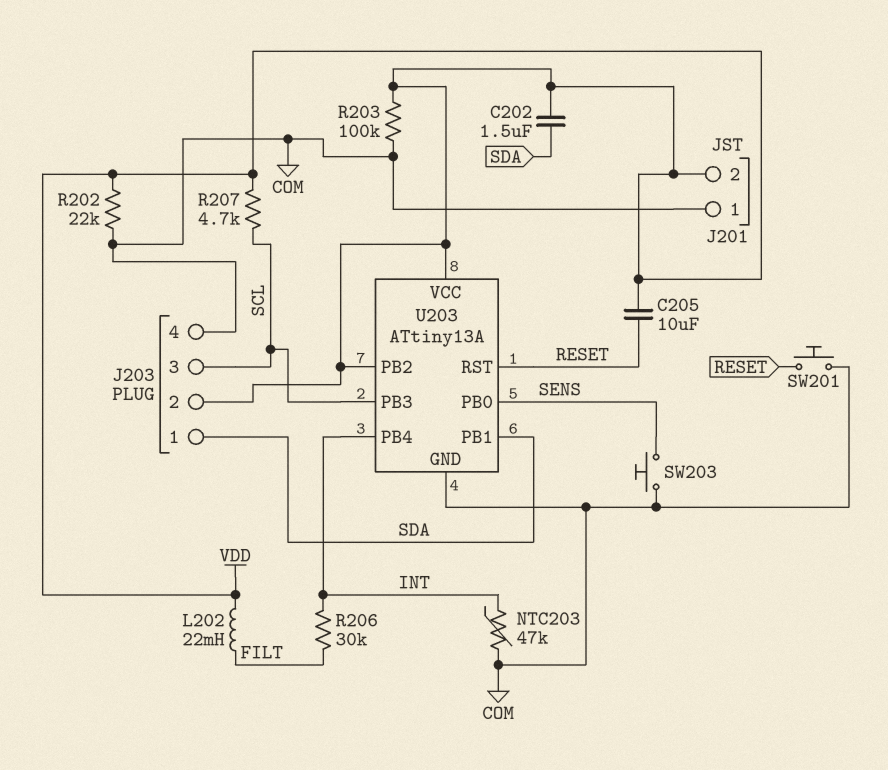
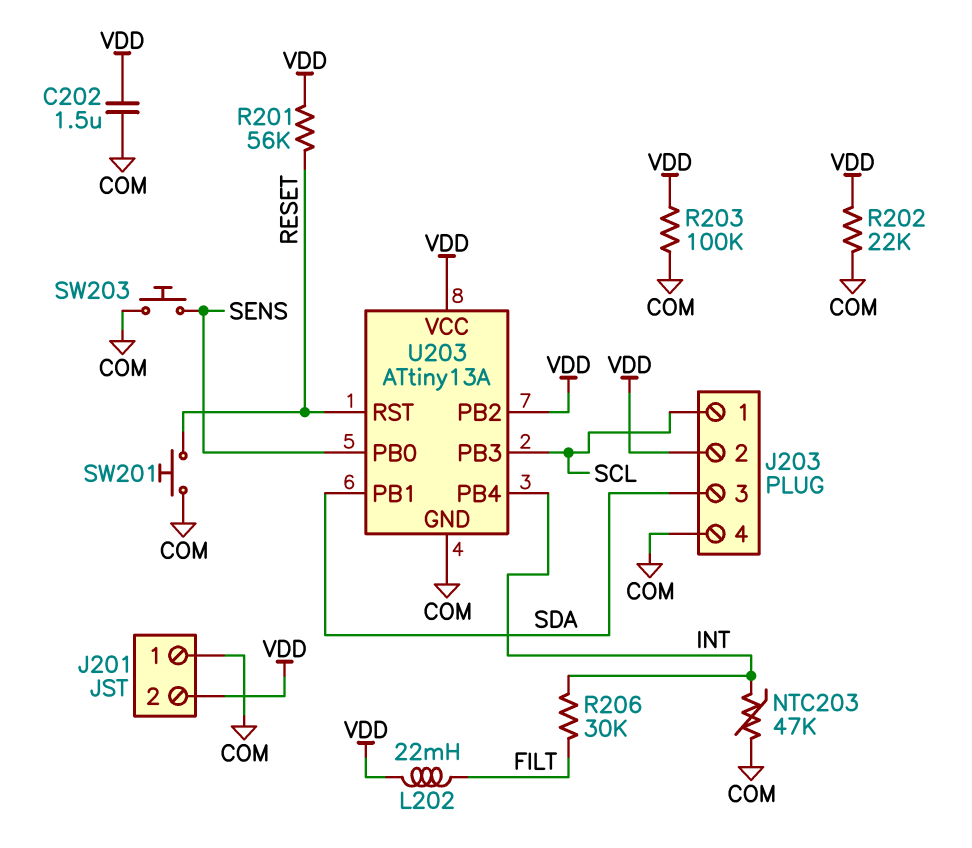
C202: 1.5uF (SDA, VDD) -> 1.5uF (COM, VDD)
C205: 10uF (RESET, VDD) -> none
J203 pin 1: SDA -> SCL
J203 pin 3: SCL -> SDA
R201: none -> 56k (RESET, VDD)
R207: 4.7k (SCL, VDD) -> none

